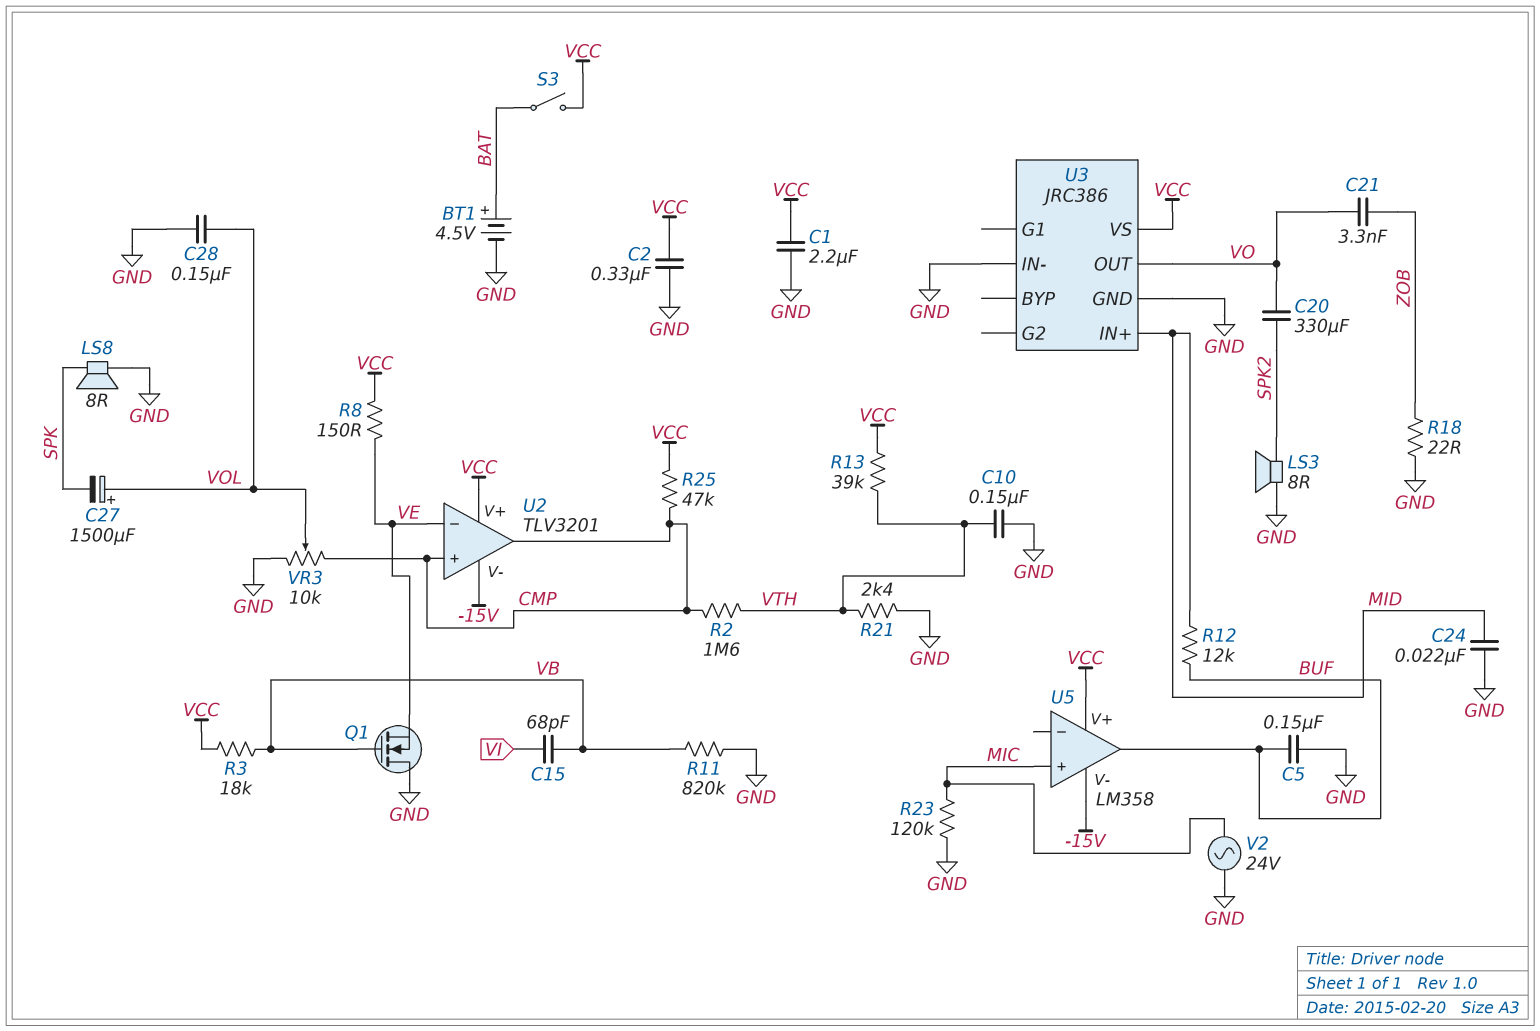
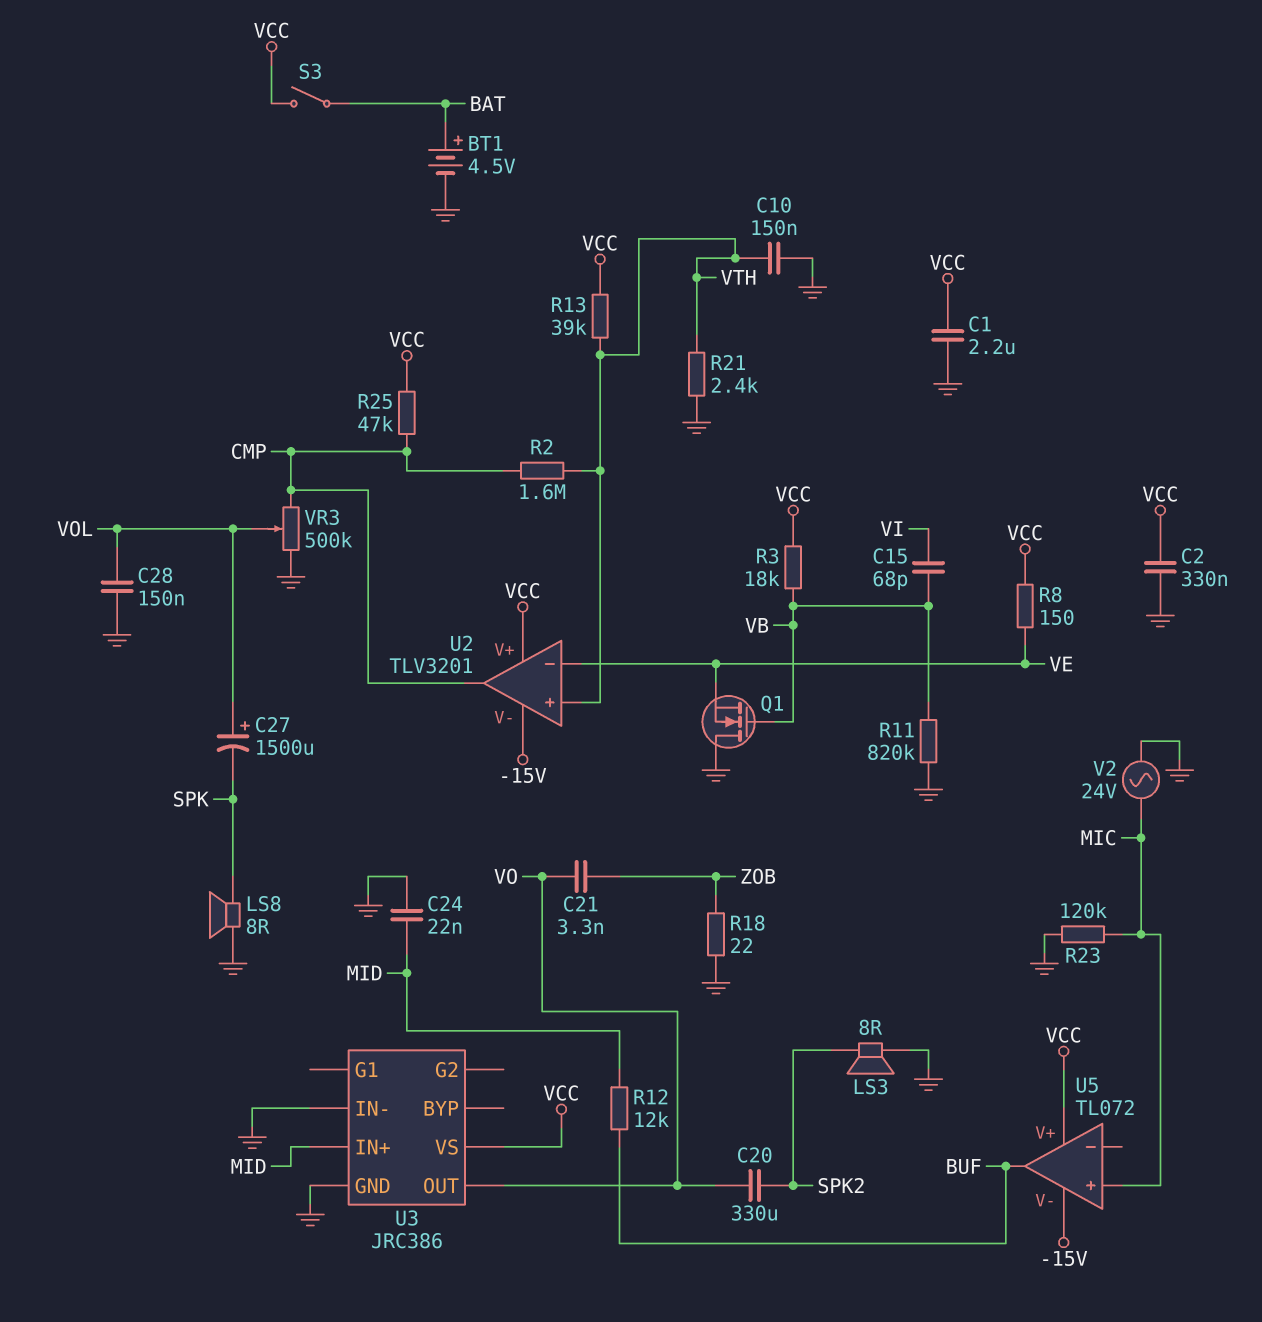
C5: 150nF (BUF, GND) -> none
U2 pin in+: CMP -> VTH
U5: LM358 -> TL072
VR3: 10k (CMP, GND, wiper VOL) -> 500k (CMP, GND, wiper VOL)

